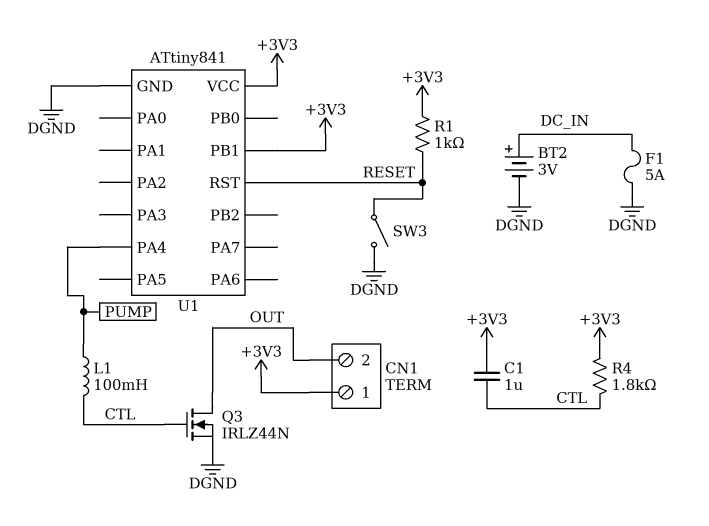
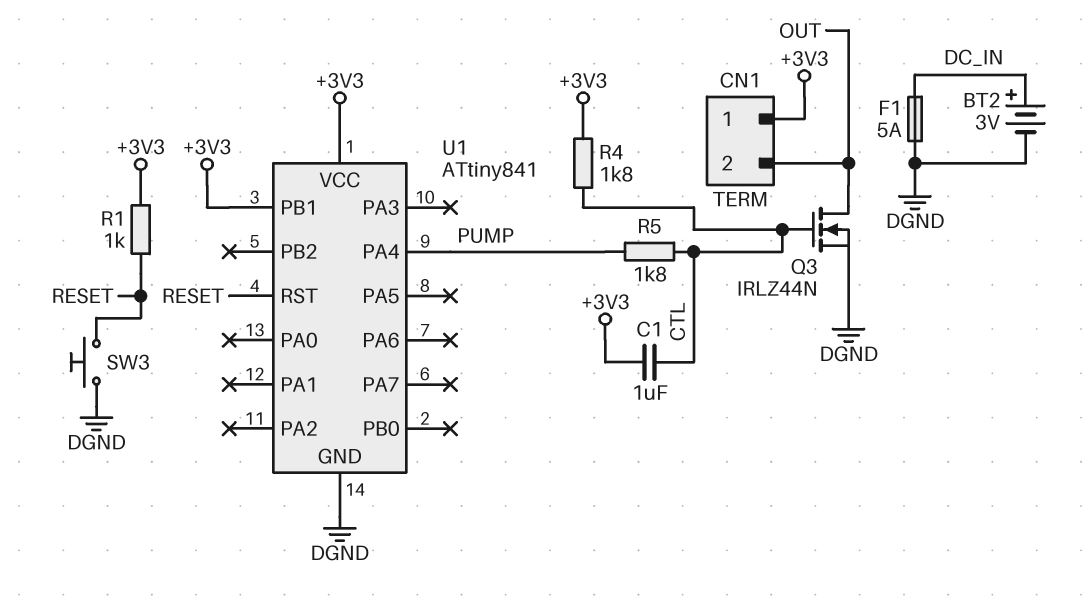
L1: 100mH (CTL, PUMP) -> none
R5: none -> 1.8k (CTL, PUMP)
SW3: switch (DGND, RESET) -> button (DGND, RESET)

